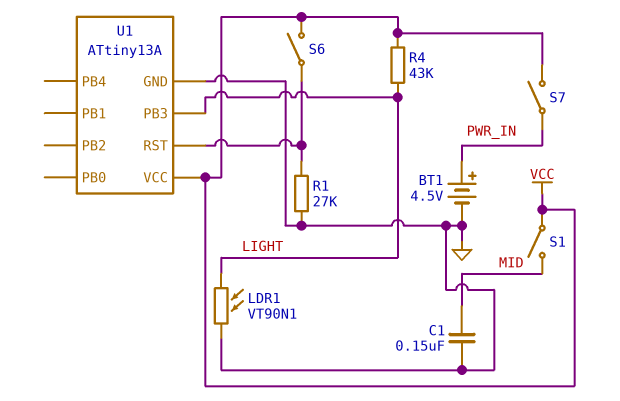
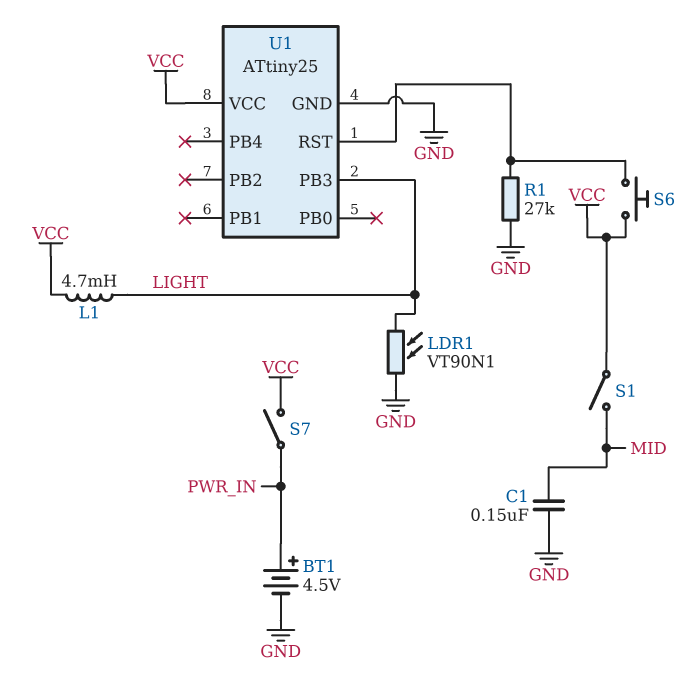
L1: none -> 4.7mH (LIGHT, VCC)
R4: 43k (LIGHT, VCC) -> none
S6: switch (U1/RST, VCC) -> button (U1/RST, VCC)
U1: ATtiny13A -> ATtiny25

